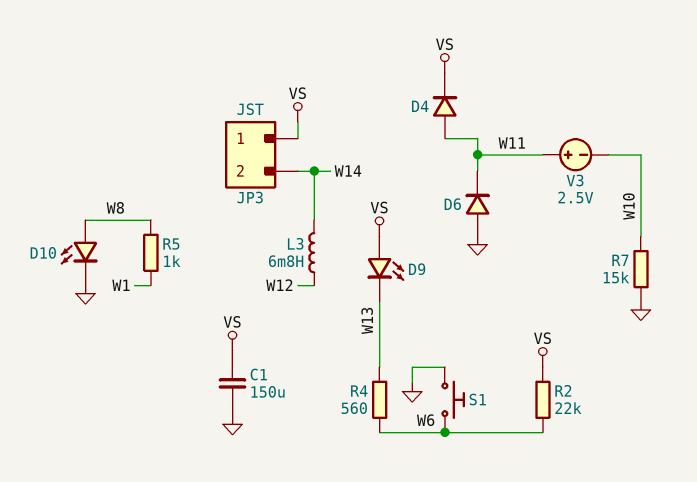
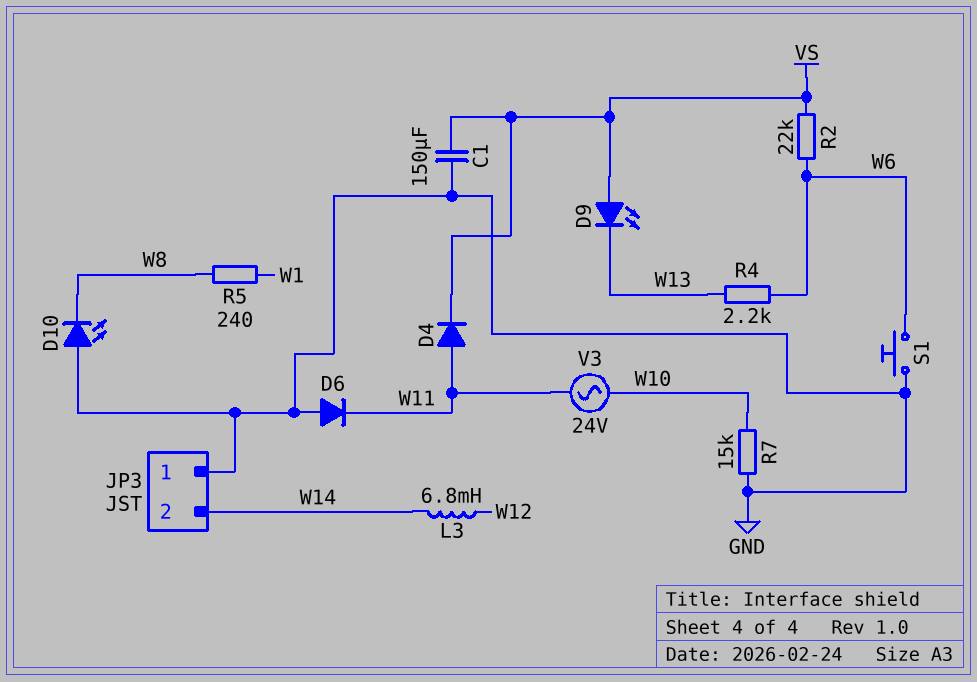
D10: LED (A W8, K GND) -> LED (A GND, K W8)
JP3 pin 1: VS -> GND
R4: 560 (W6, W13) -> 2.2k (W6, W13)
R5: 1k (W1, W8) -> 240 (W1, W8)
V3: 2.5V (plus W11, minus W10) -> AC 24V (W10, W11)

